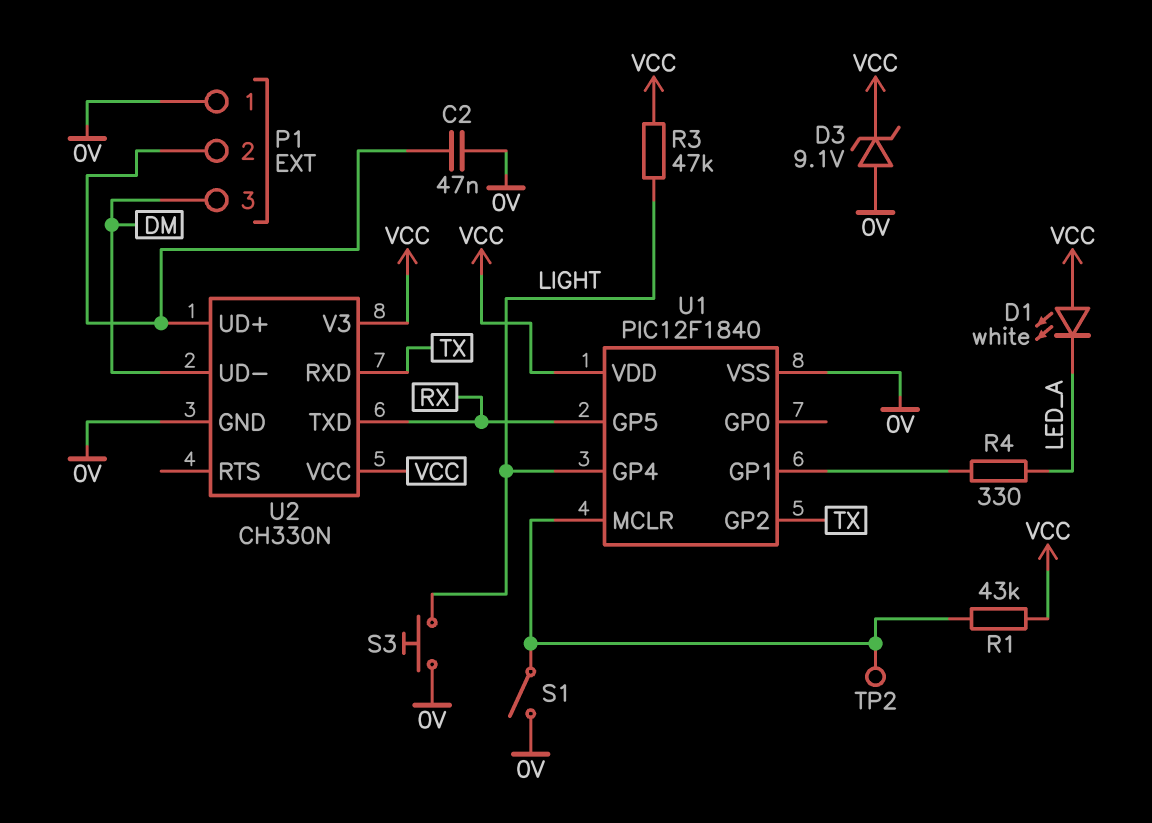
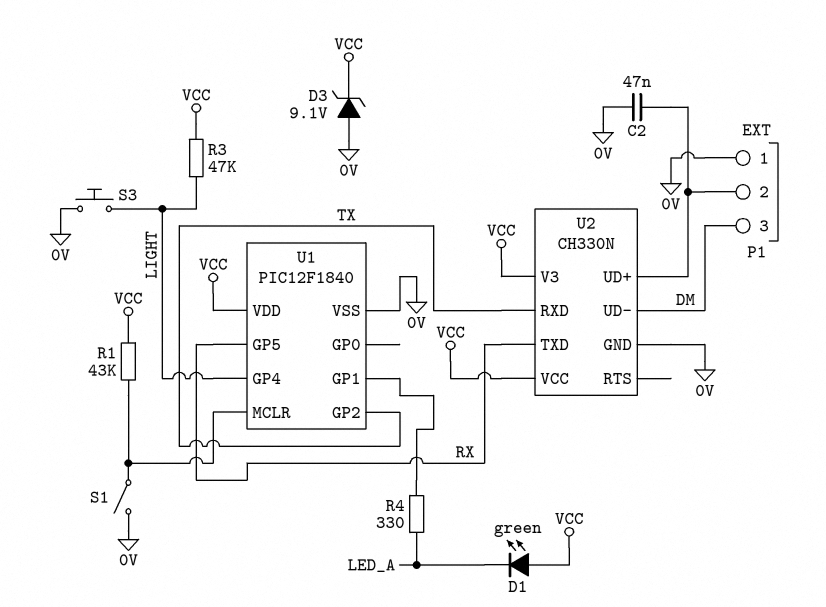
D1: LED white (A VCC, K LED_A) -> LED green (A VCC, K LED_A)
TP2: test point (U1/MCLR) -> none

